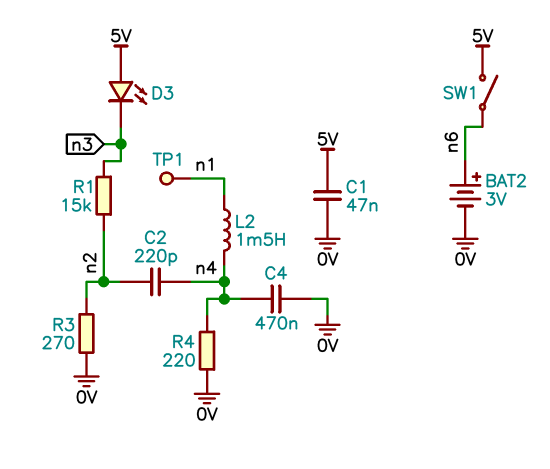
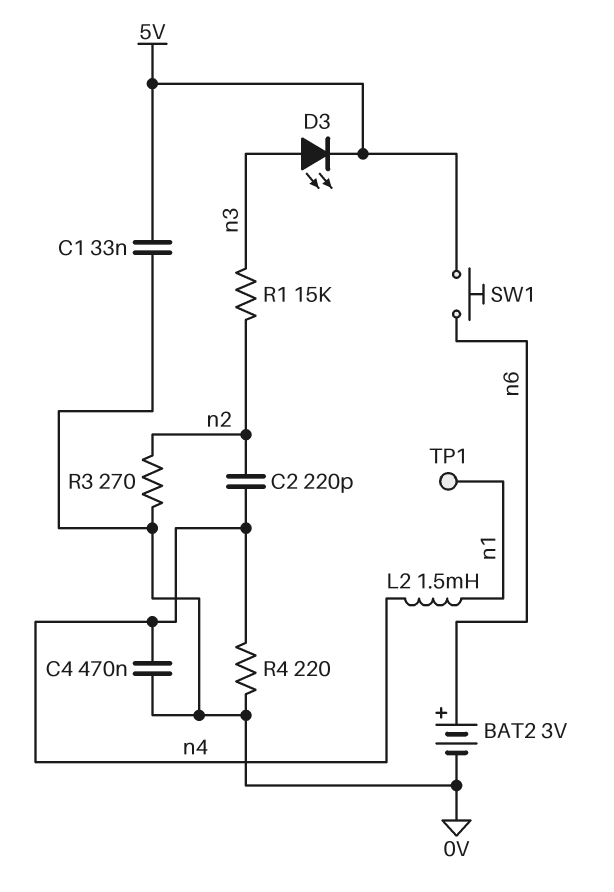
C1: 47nF (0V, 5V) -> 33nF (0V, 5V)
D3: LED (A 5V, K n3) -> LED (A n3, K 5V)
SW1: switch (5V, n6) -> button (5V, n6)

